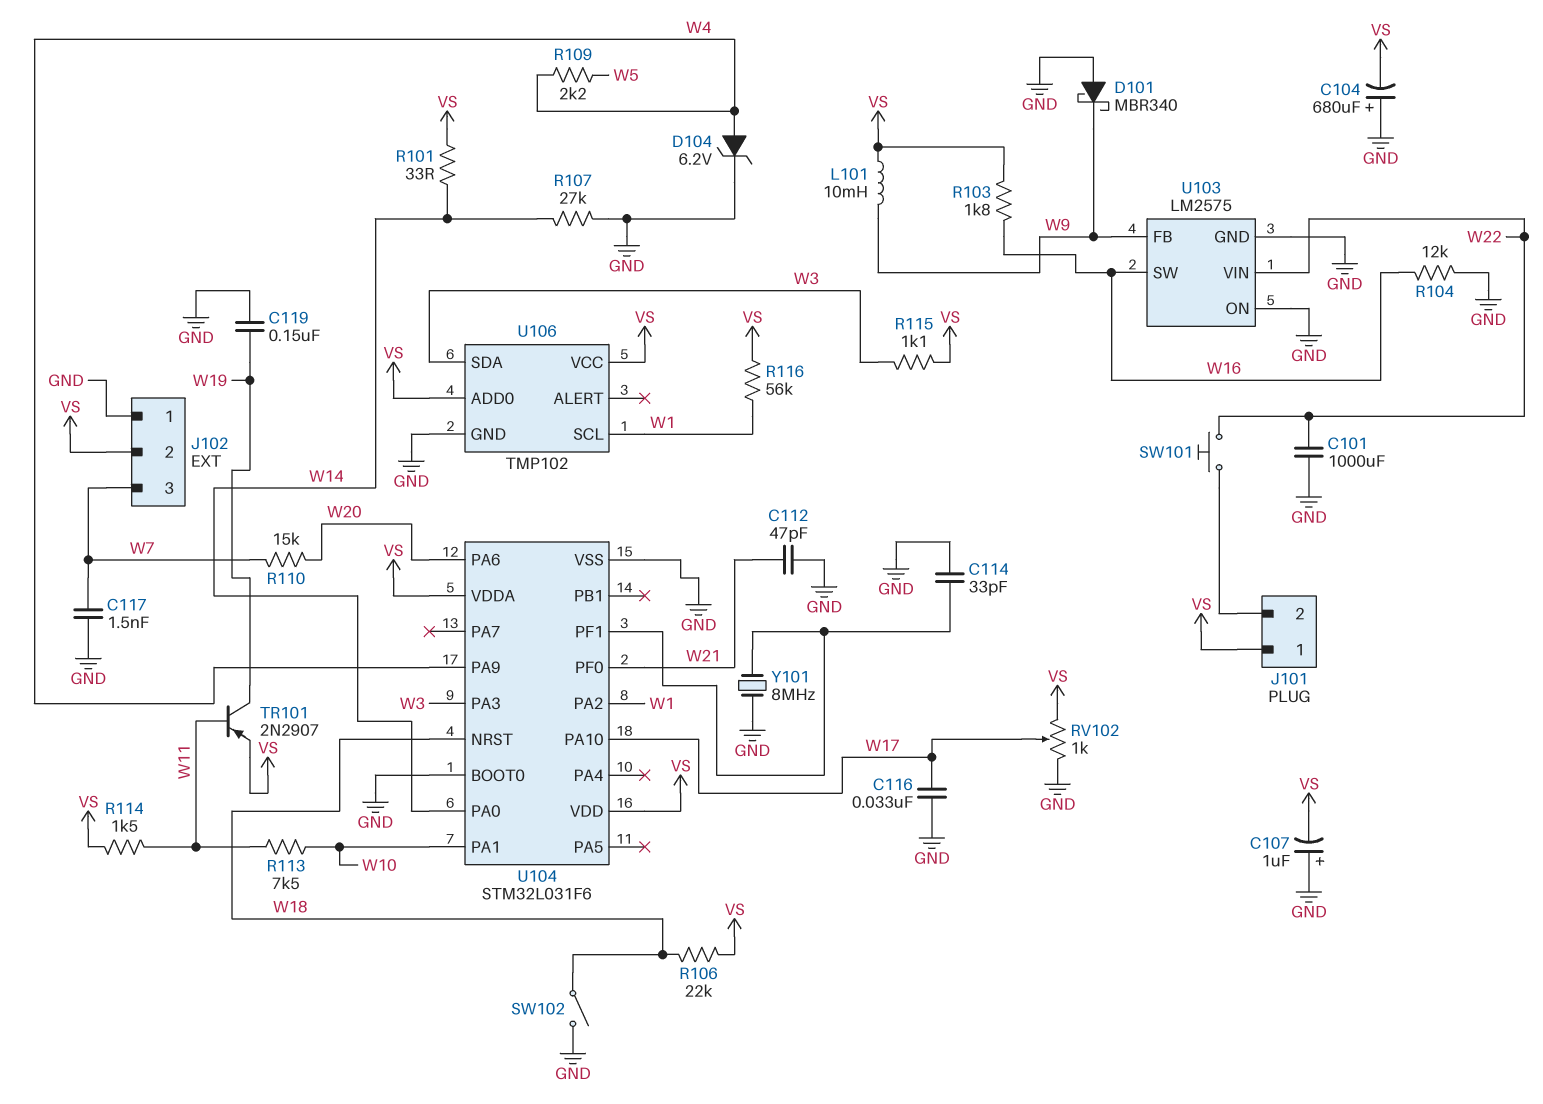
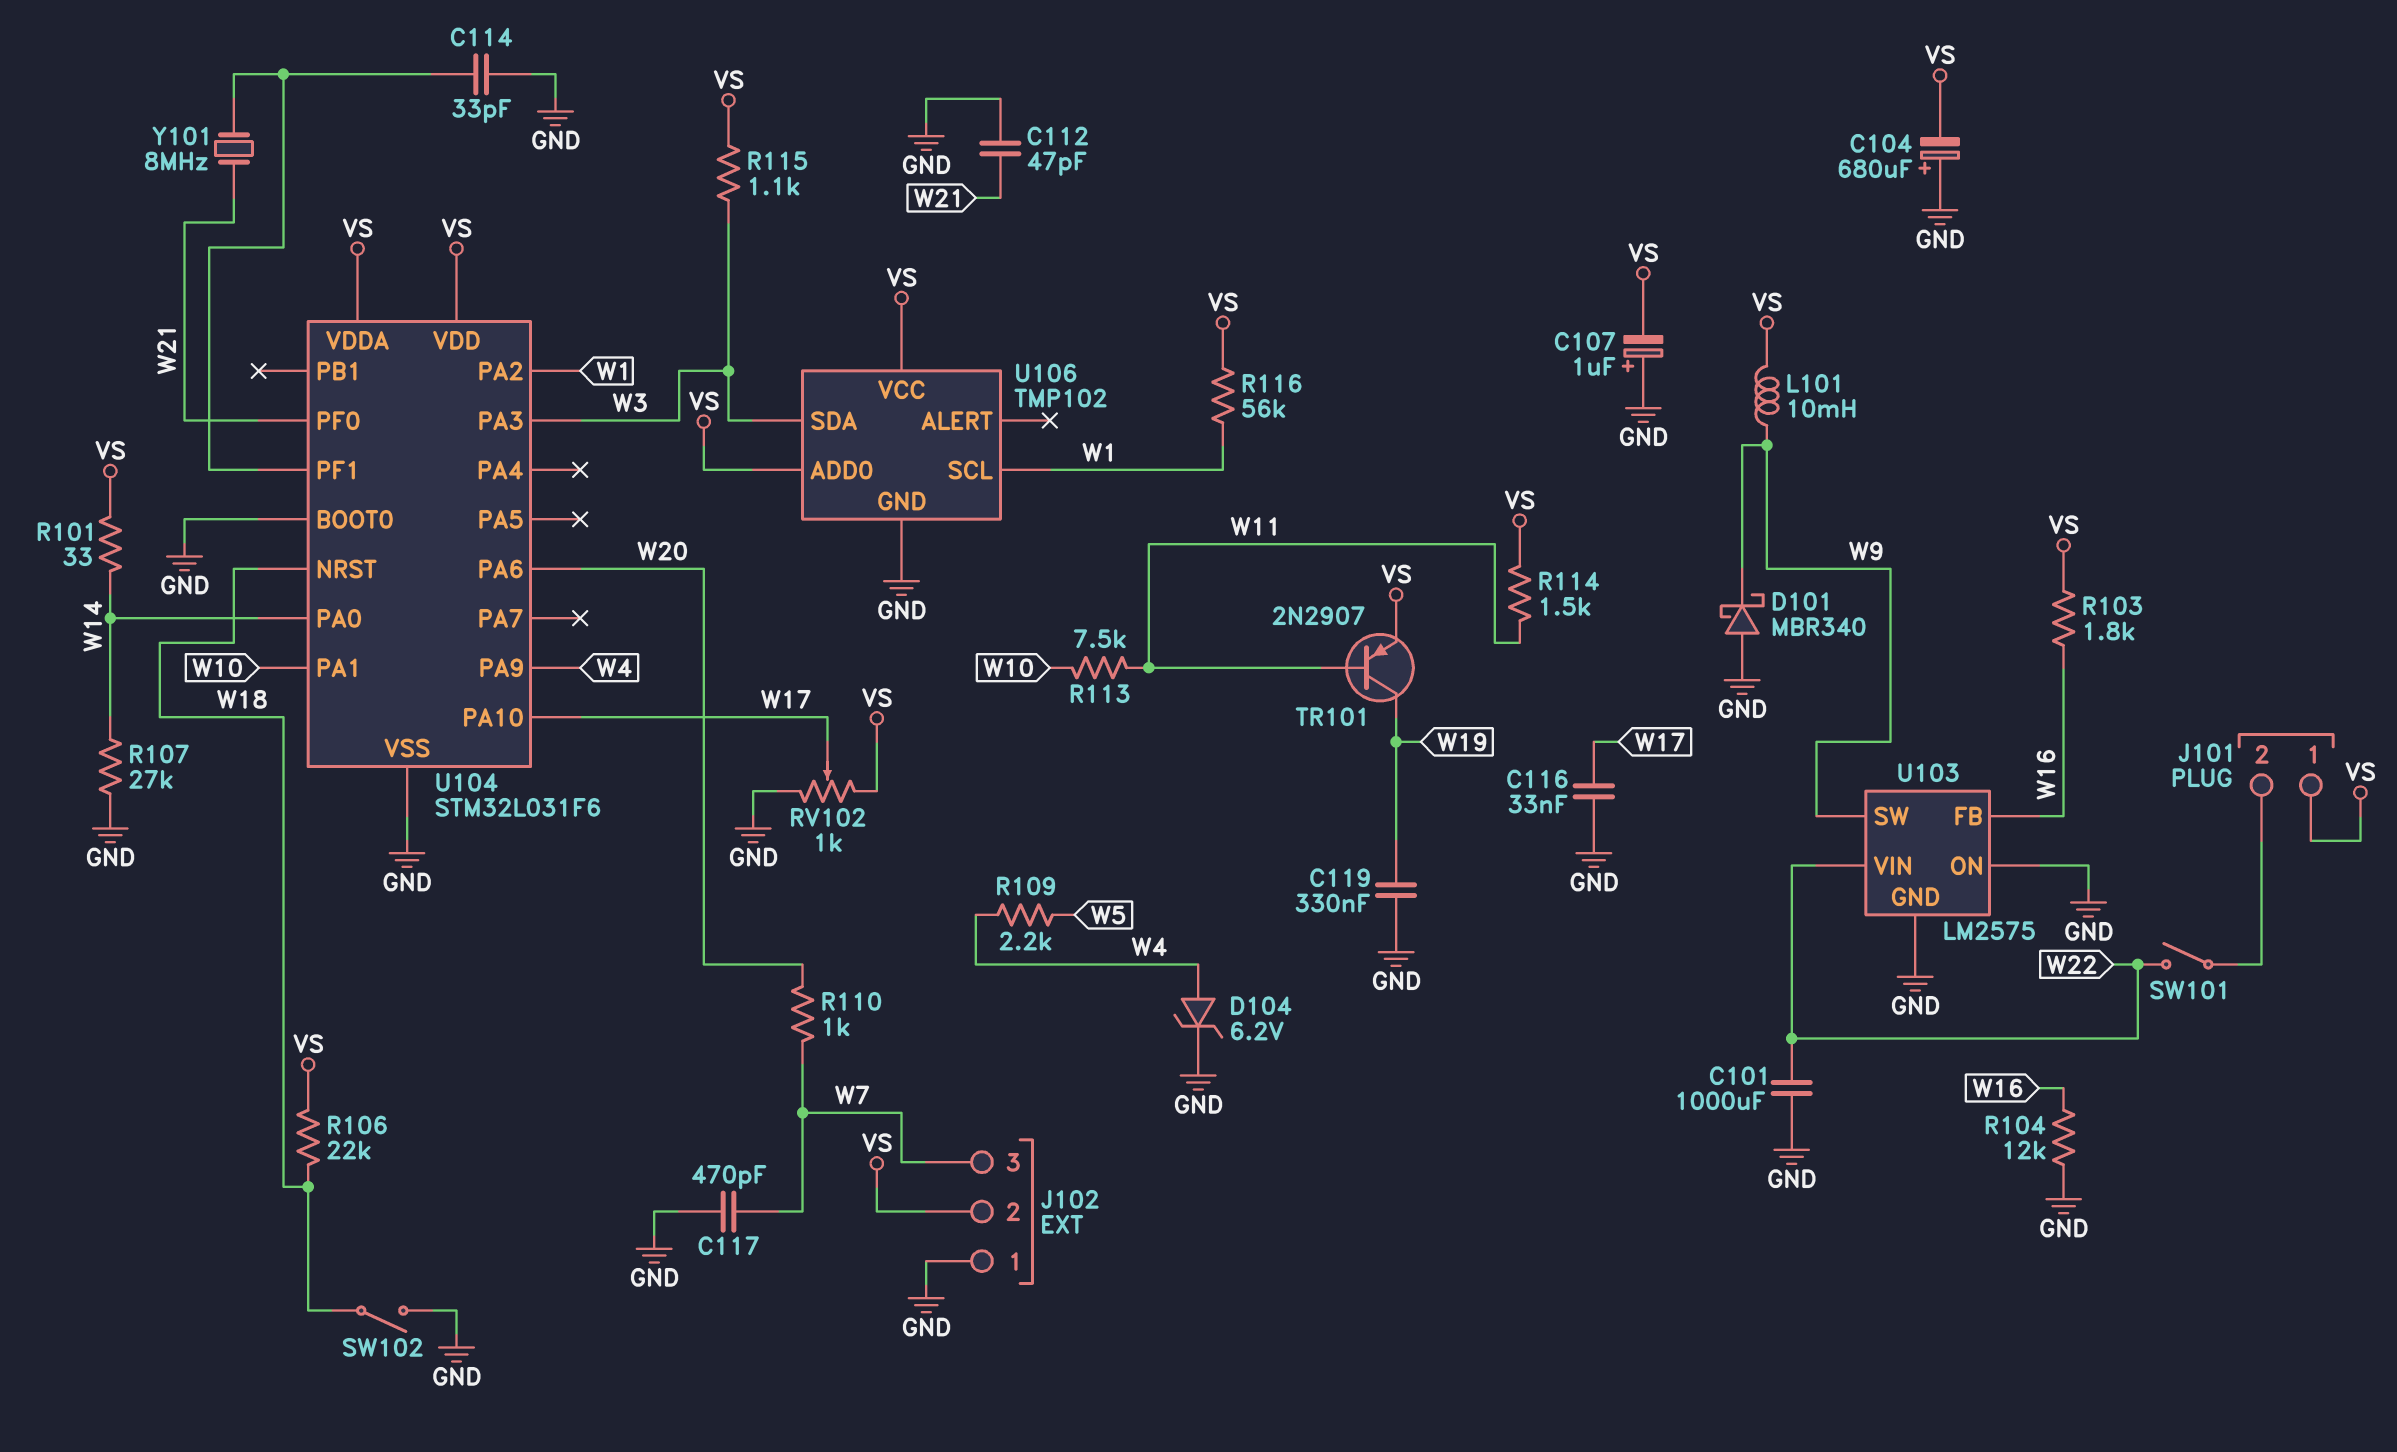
C117: 1.5nF (GND, W7) -> 470pF (GND, W7)
C119: 150nF (GND, W19) -> 330nF (GND, W19)
R110: 15k (W7, W20) -> 1k (W7, W20)
SW101: button (J101/2, W22) -> switch (J101/2, W22)
U103 pin FB: W9 -> W16
U103 pin SW: W16 -> W9
Y101: 8MHz (GND, U104/PF1) -> 8MHz (U104/PF1, W21)

